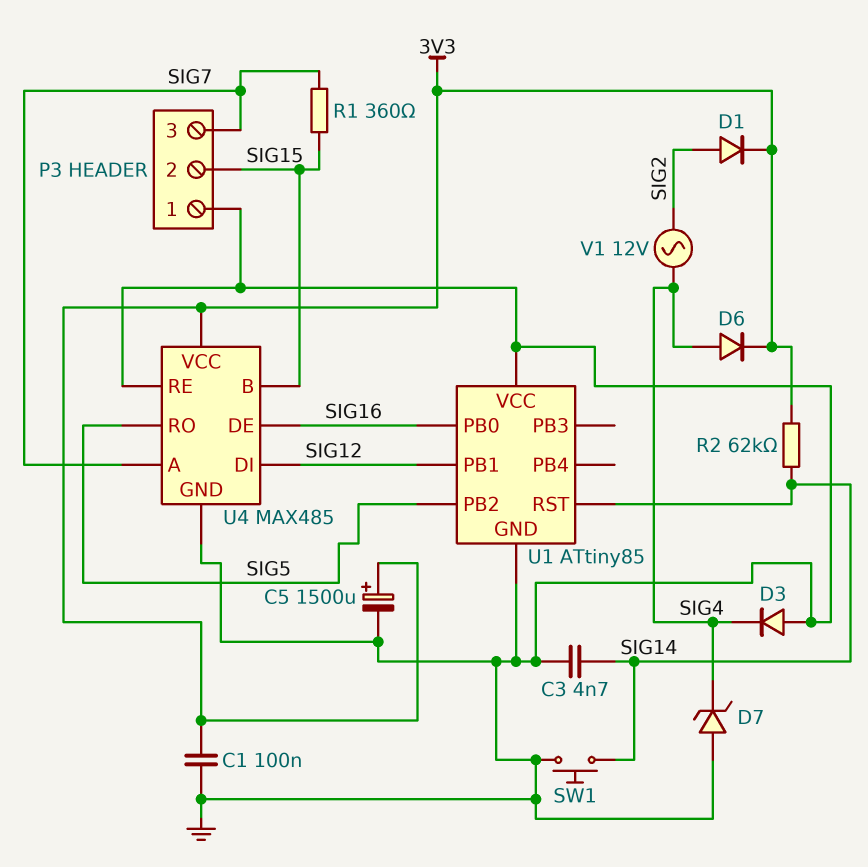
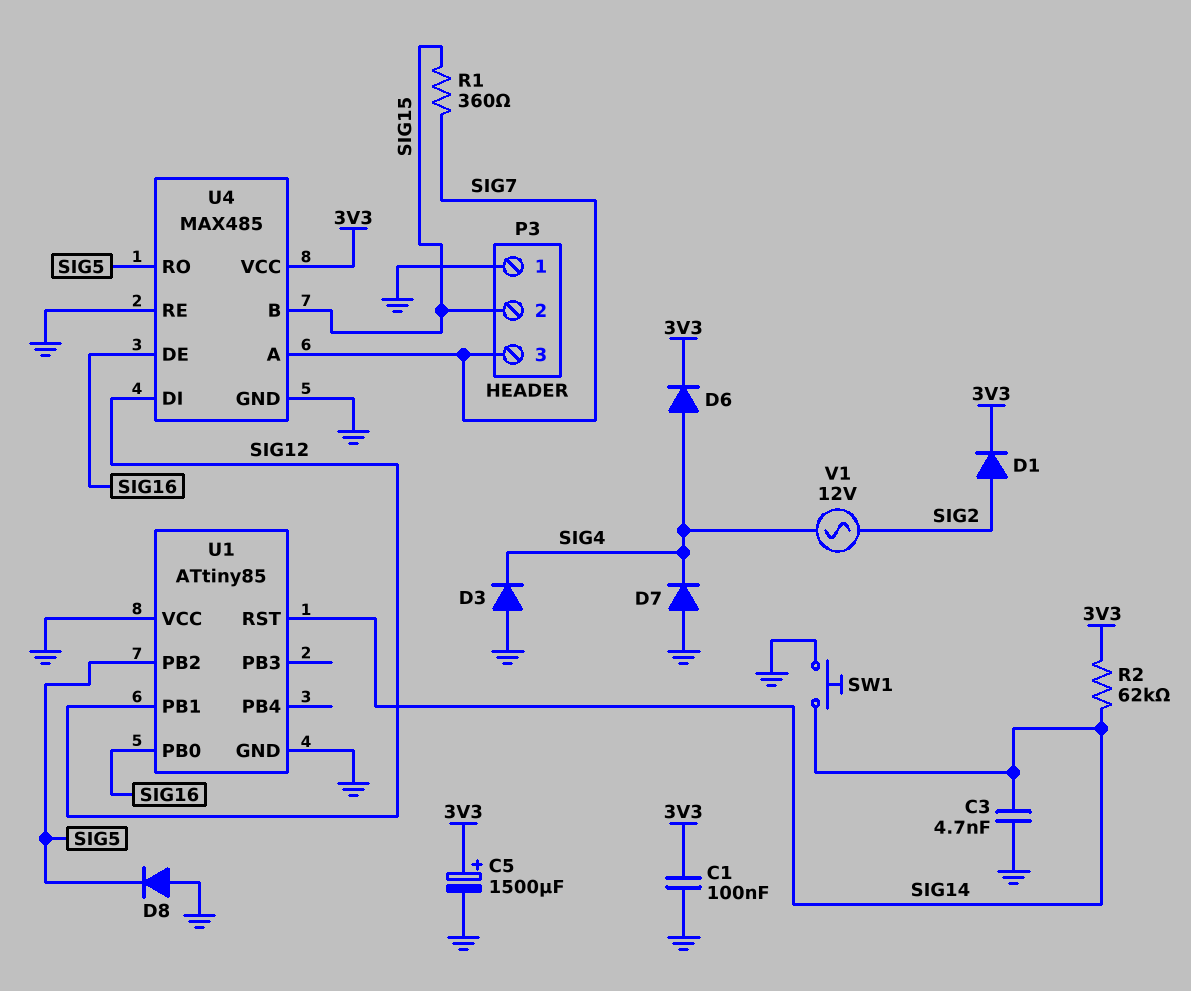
D7: zener (A GND, K SIG4) -> diode (A GND, K SIG4)
D8: none -> diode (A GND, K SIG5)

